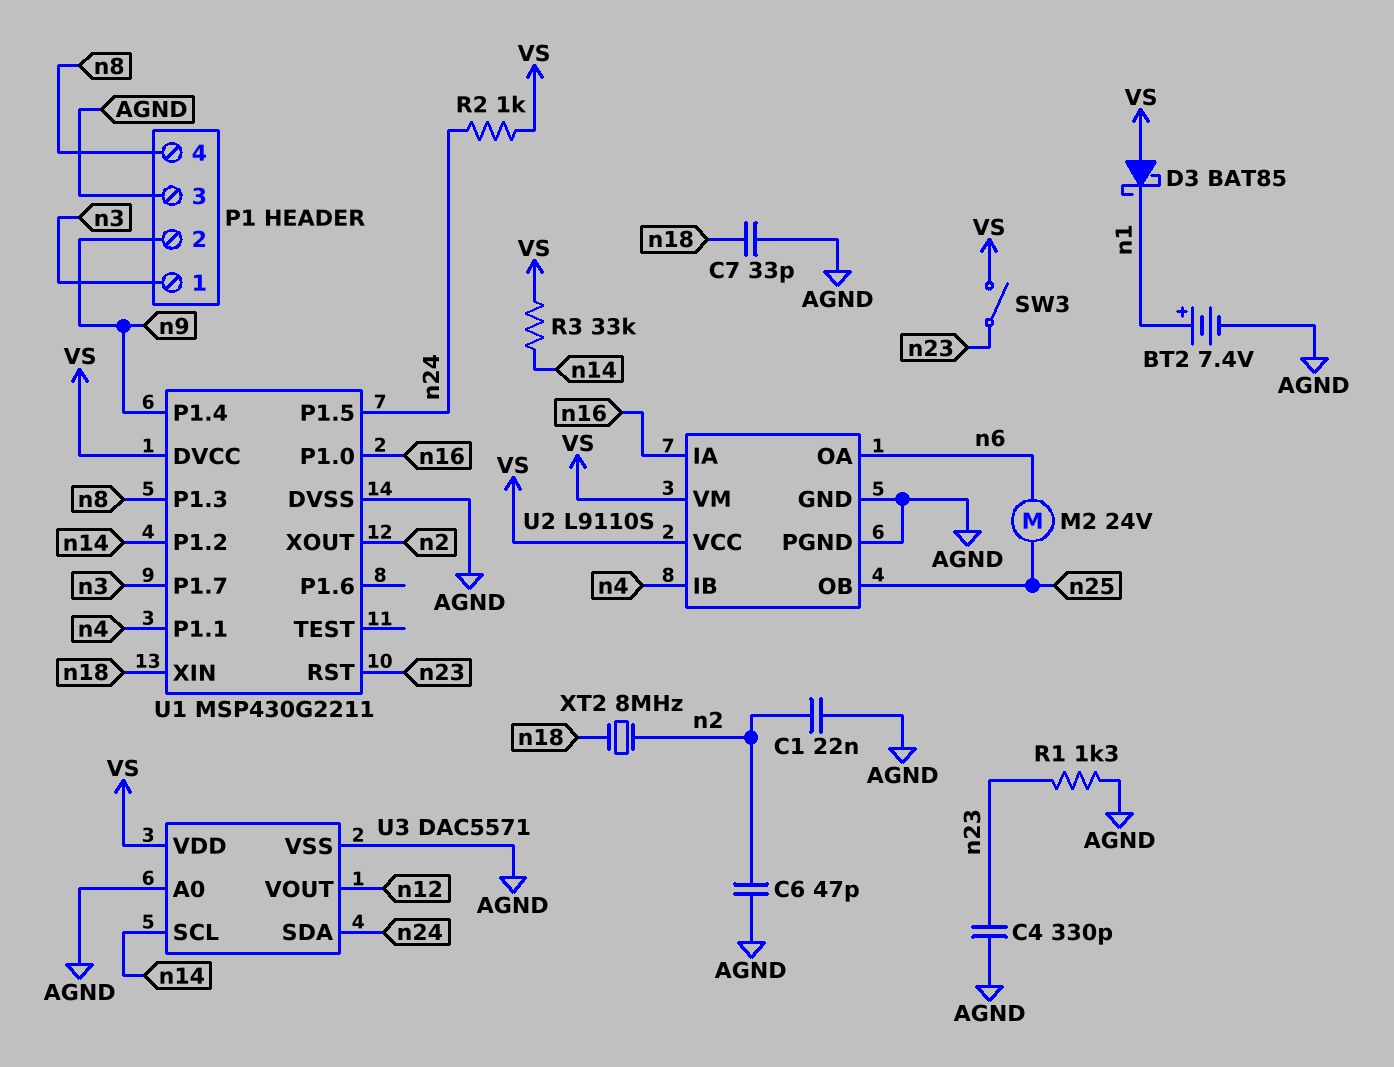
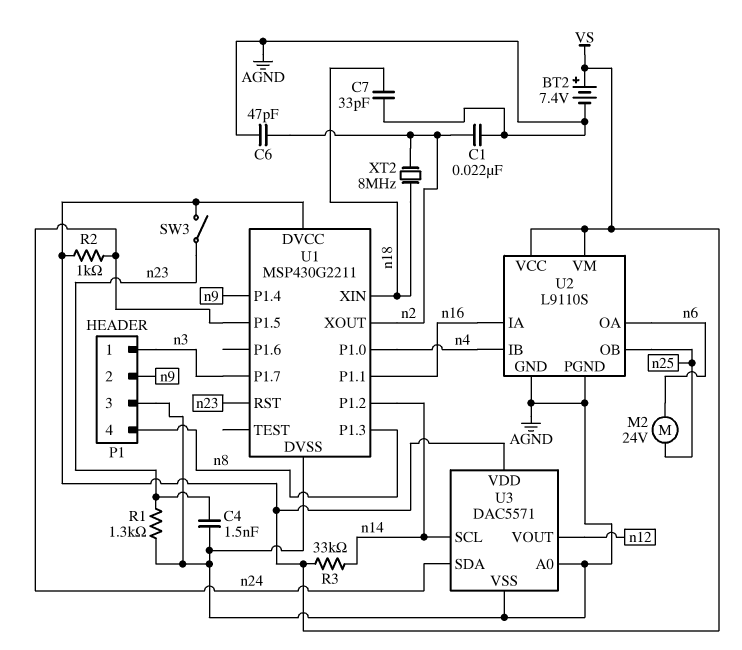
BT2: 7.4V (plus n1, minus AGND) -> 7.4V (plus VS, minus AGND)
C4: 330pF (AGND, n23) -> 1.5nF (AGND, n23)
D3: schottky BAT85 (A VS, K n1) -> none
U1 pin P1.0: n16 -> n4
U1 pin P1.1: n4 -> n16

